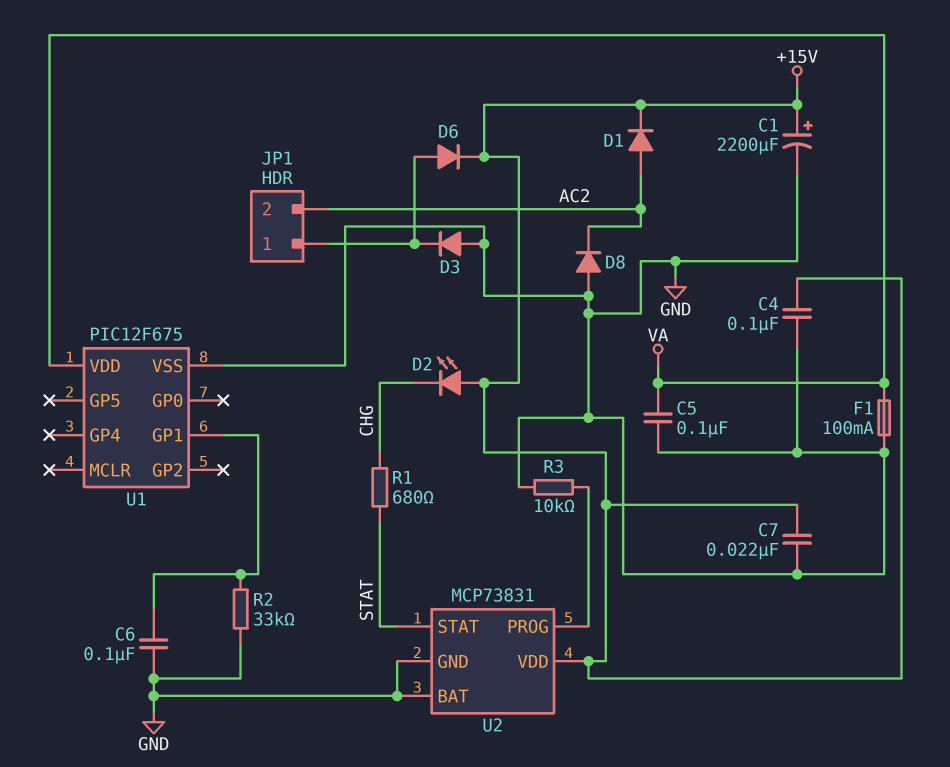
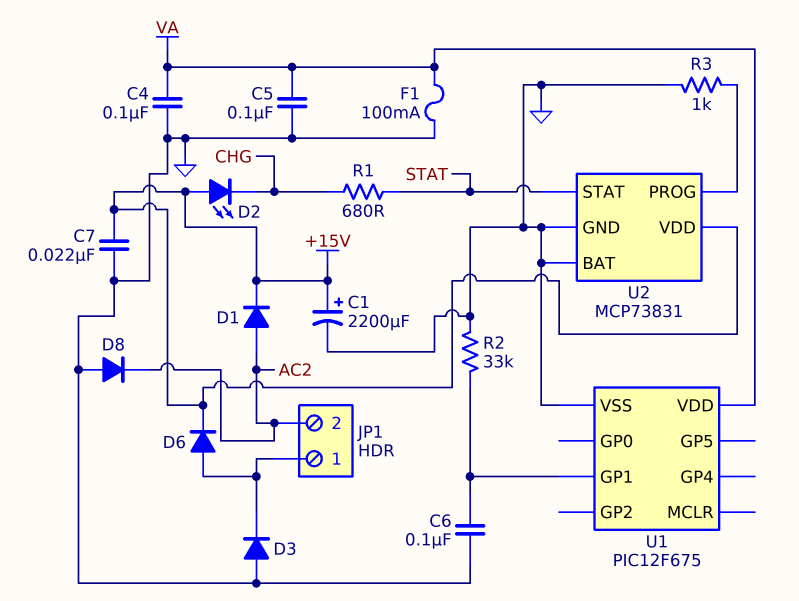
C4: 100nF (+15V, GND) -> 100nF (GND, VA)
R3: 10k (GND, U2/PROG) -> 1k (GND, U2/PROG)

